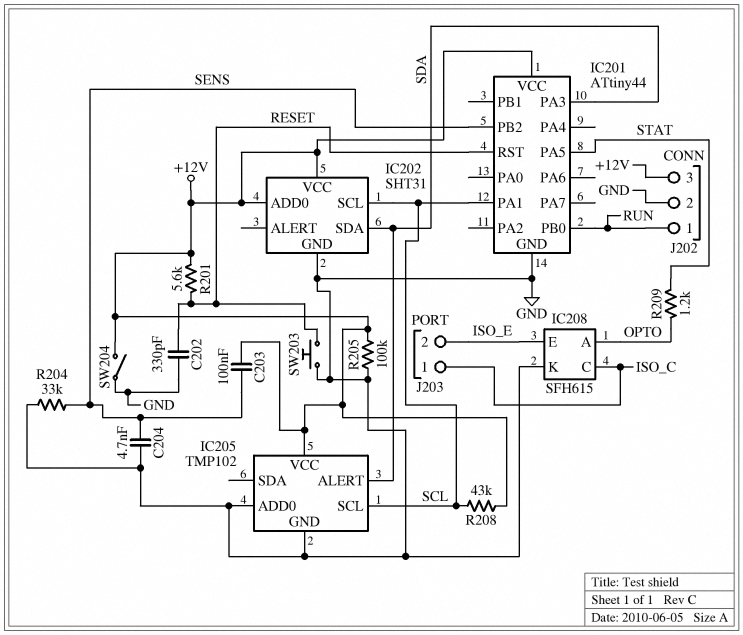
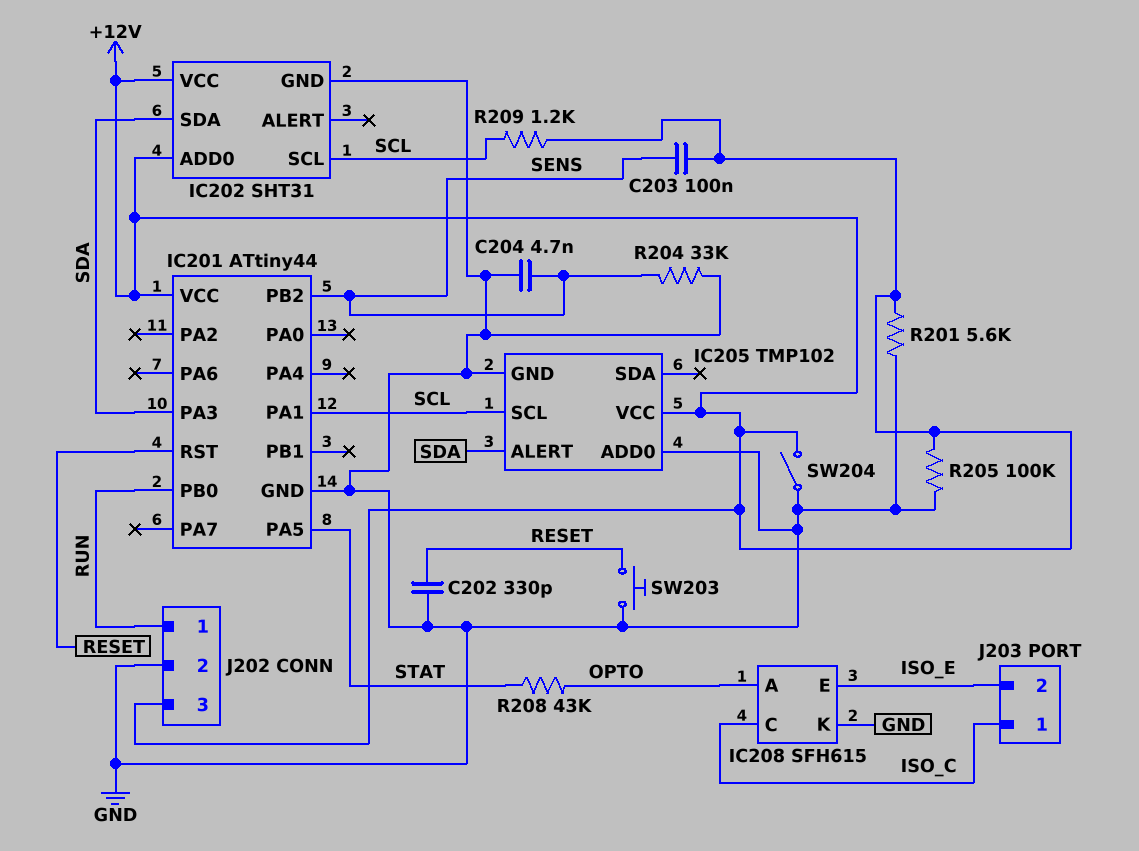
R201: 5.6k (+12V, RESET) -> 5.6k (+12V, GND)
R208: 43k (+12V, SCL) -> 43k (OPTO, STAT)
R209: 1.2k (OPTO, STAT) -> 1.2k (+12V, SCL)

